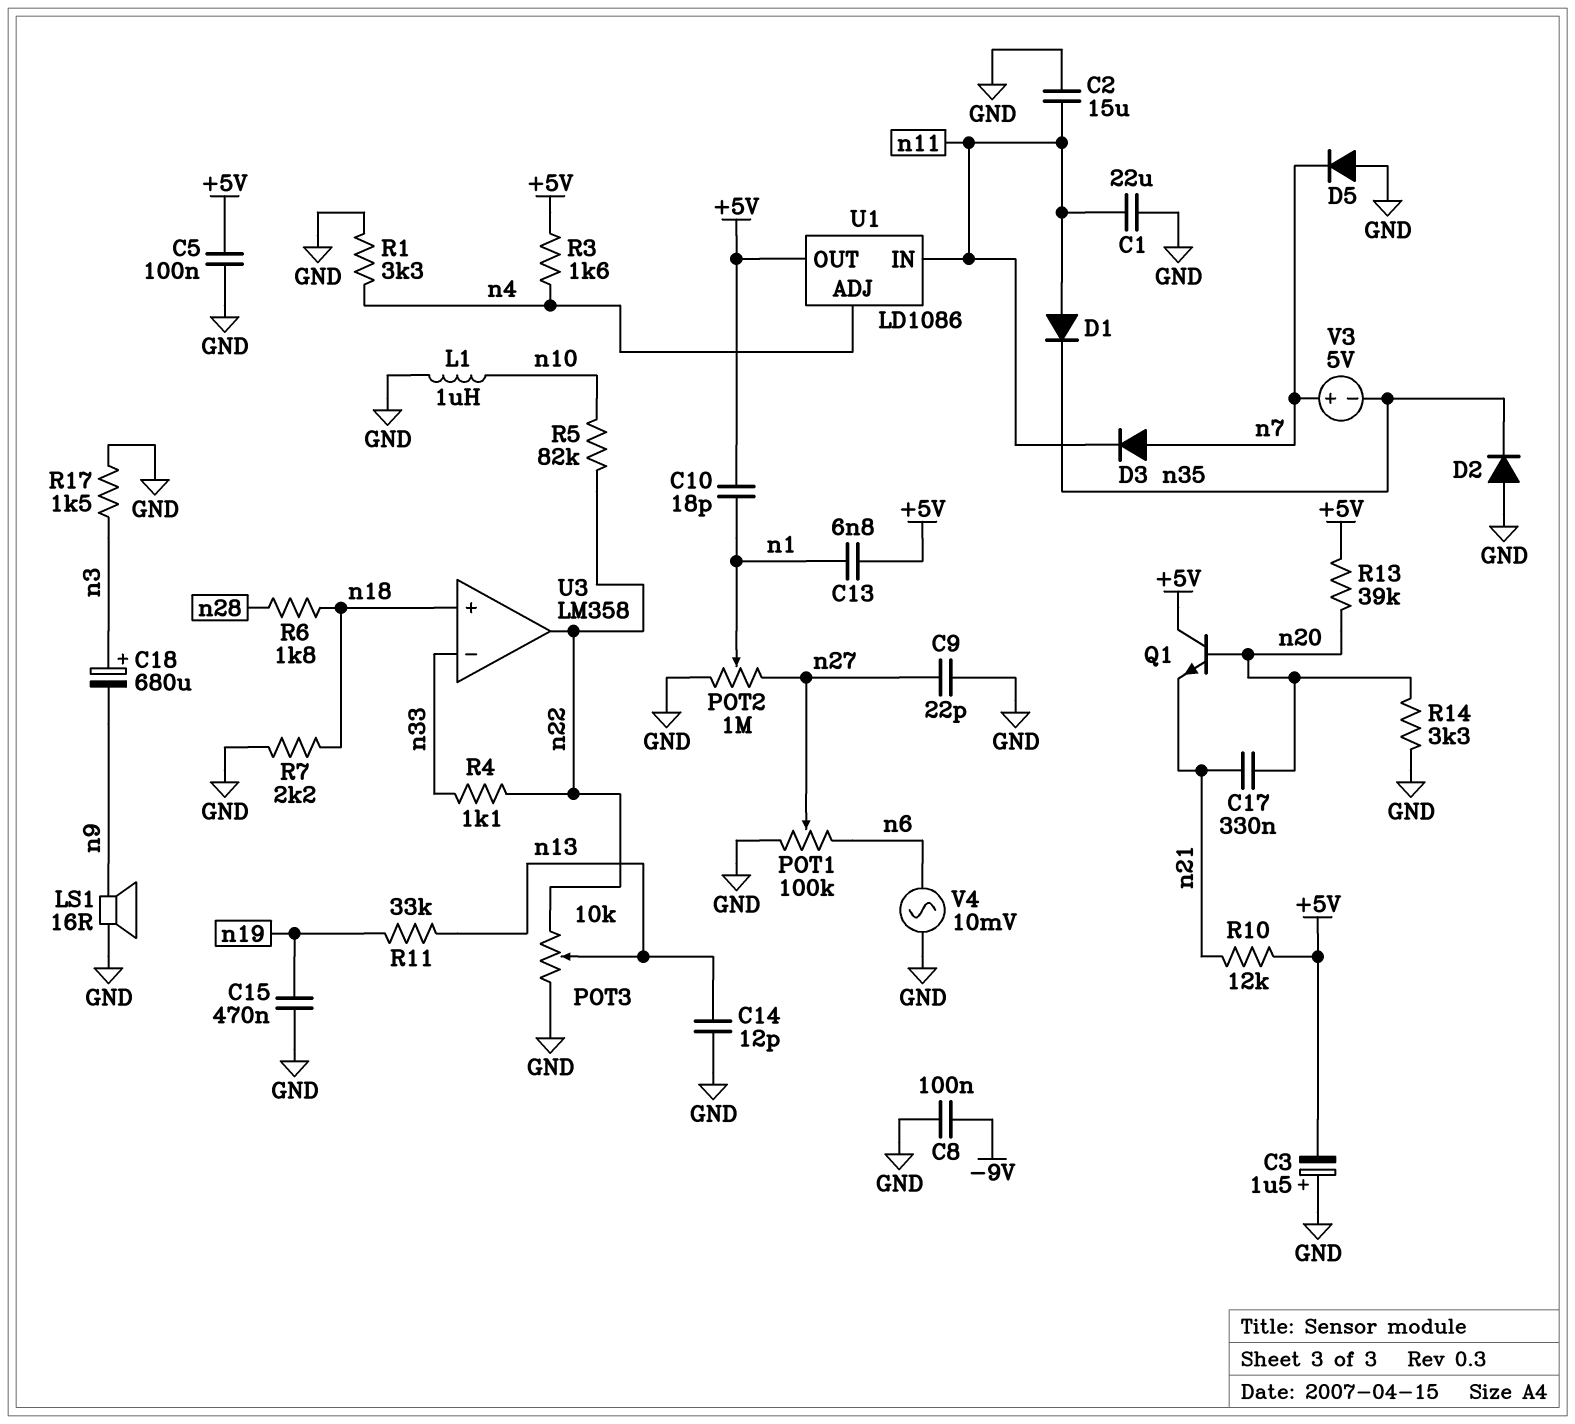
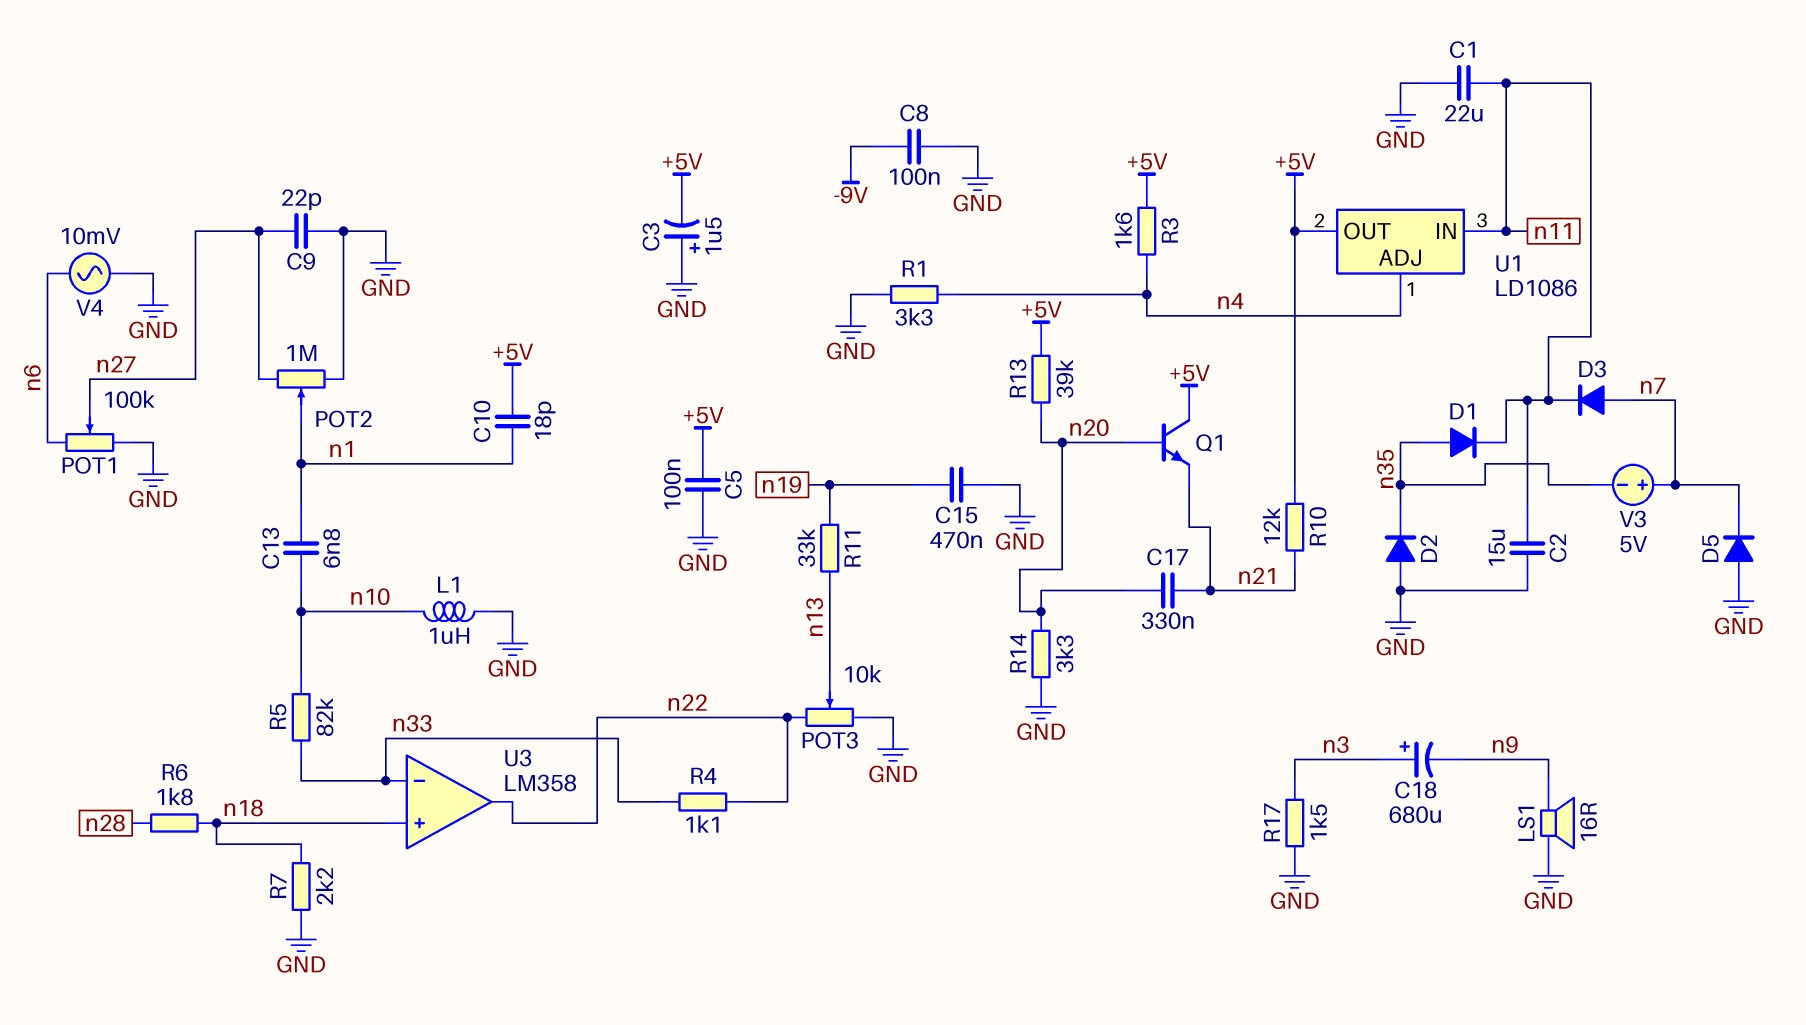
C13: 6.8nF (+5V, n1) -> 6.8nF (n1, n10)
C14: 12pF (GND, n13) -> none
D1: diode (A n11, K n35) -> diode (A n35, K n11)
R5: 82k (n10, n22) -> 82k (n10, n33)

